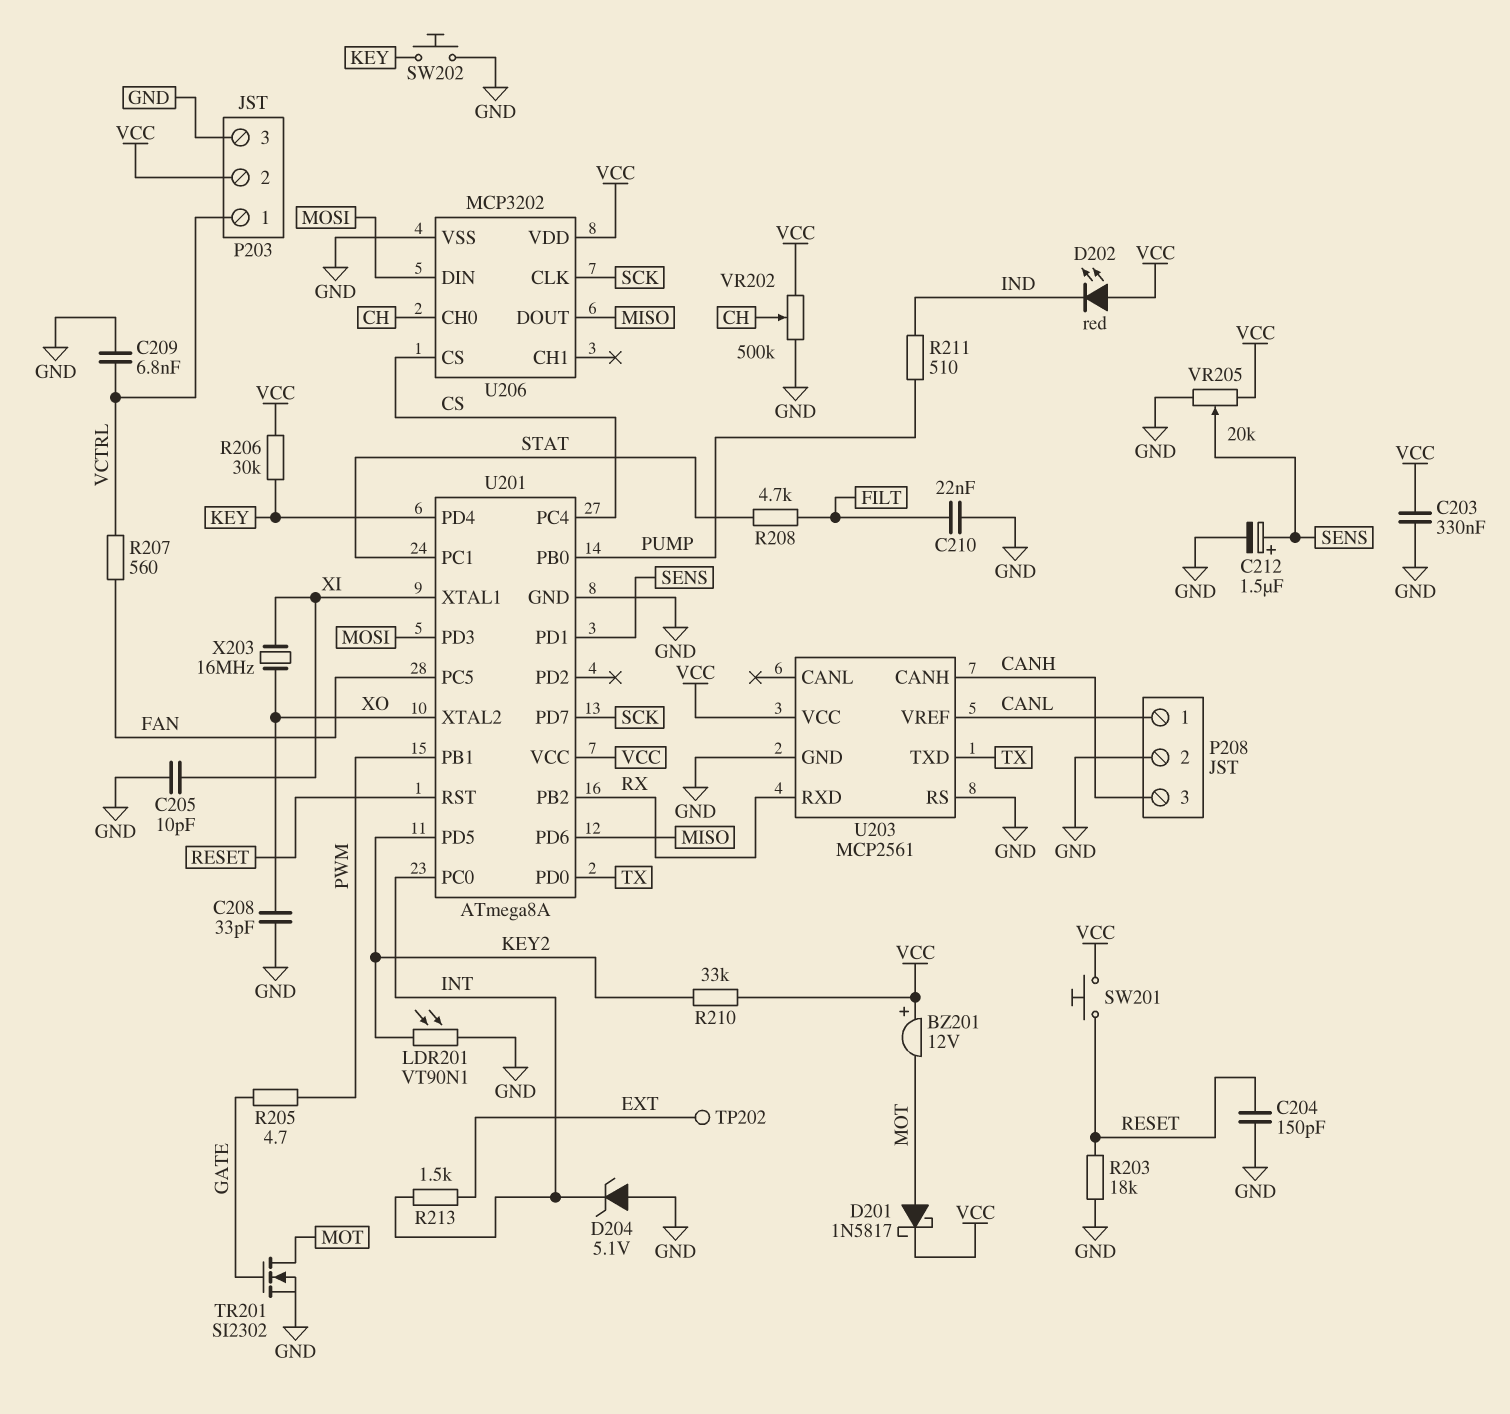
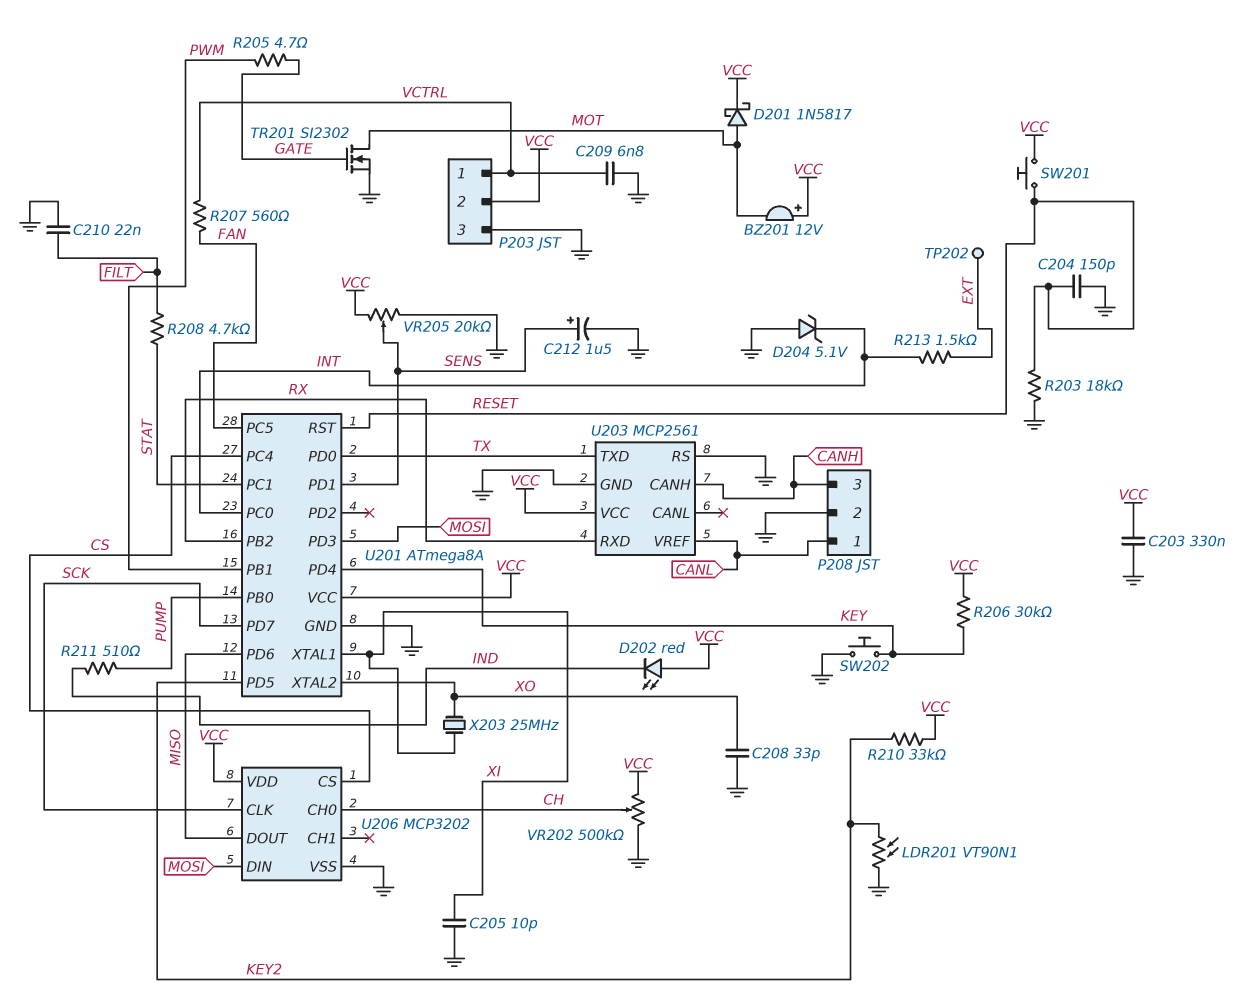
X203: 16MHz (XI, XO) -> 25MHz (XI, XO)

